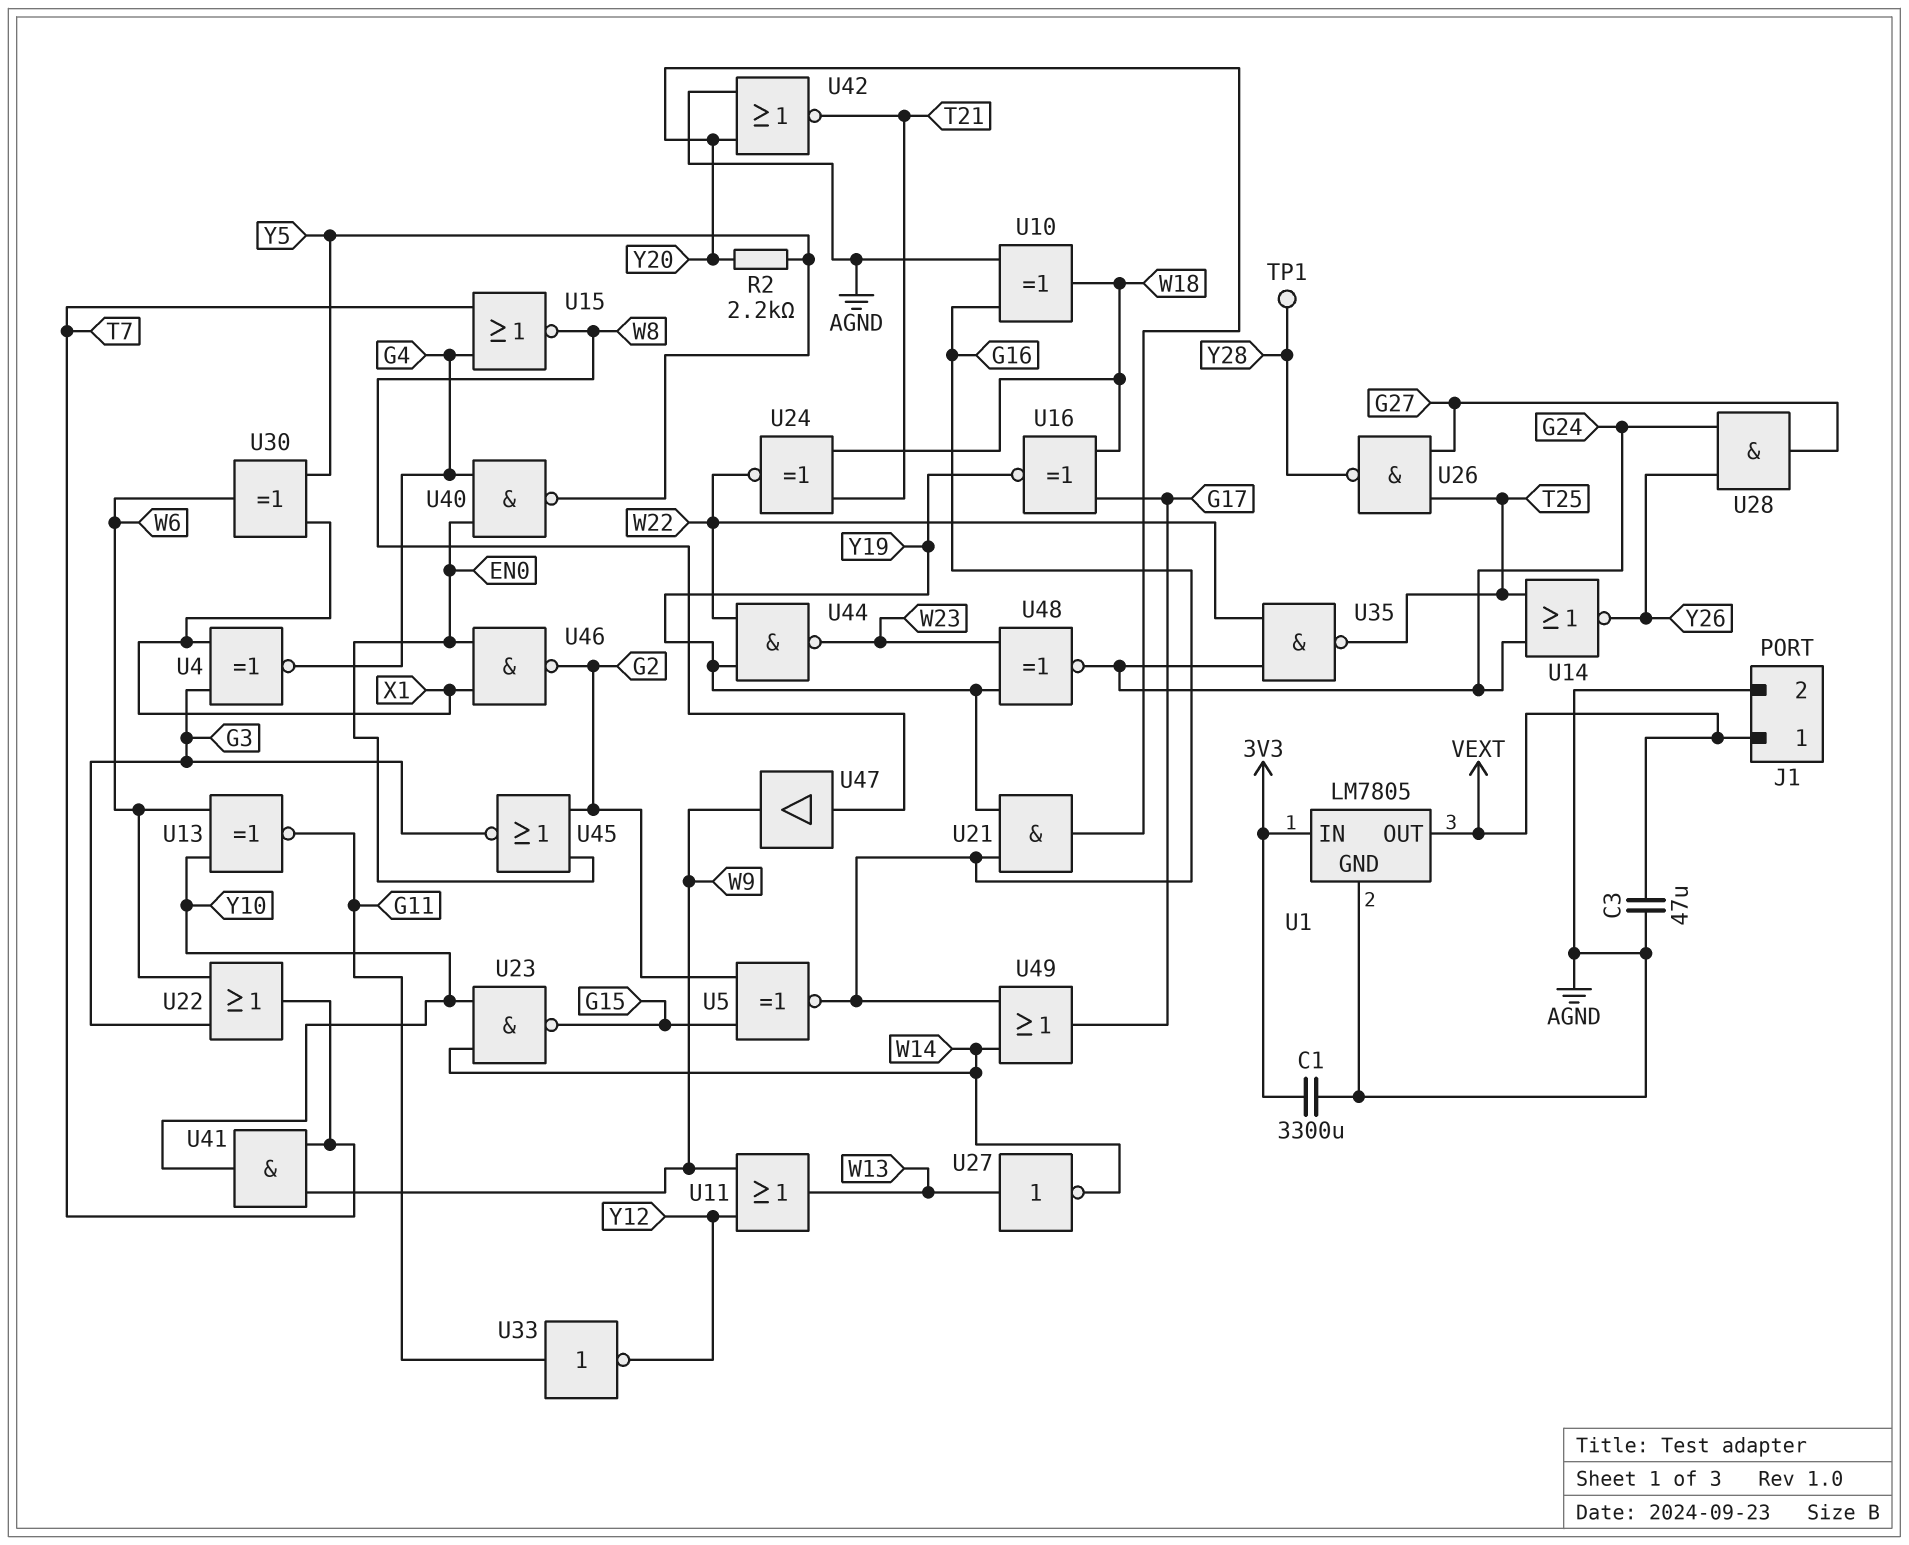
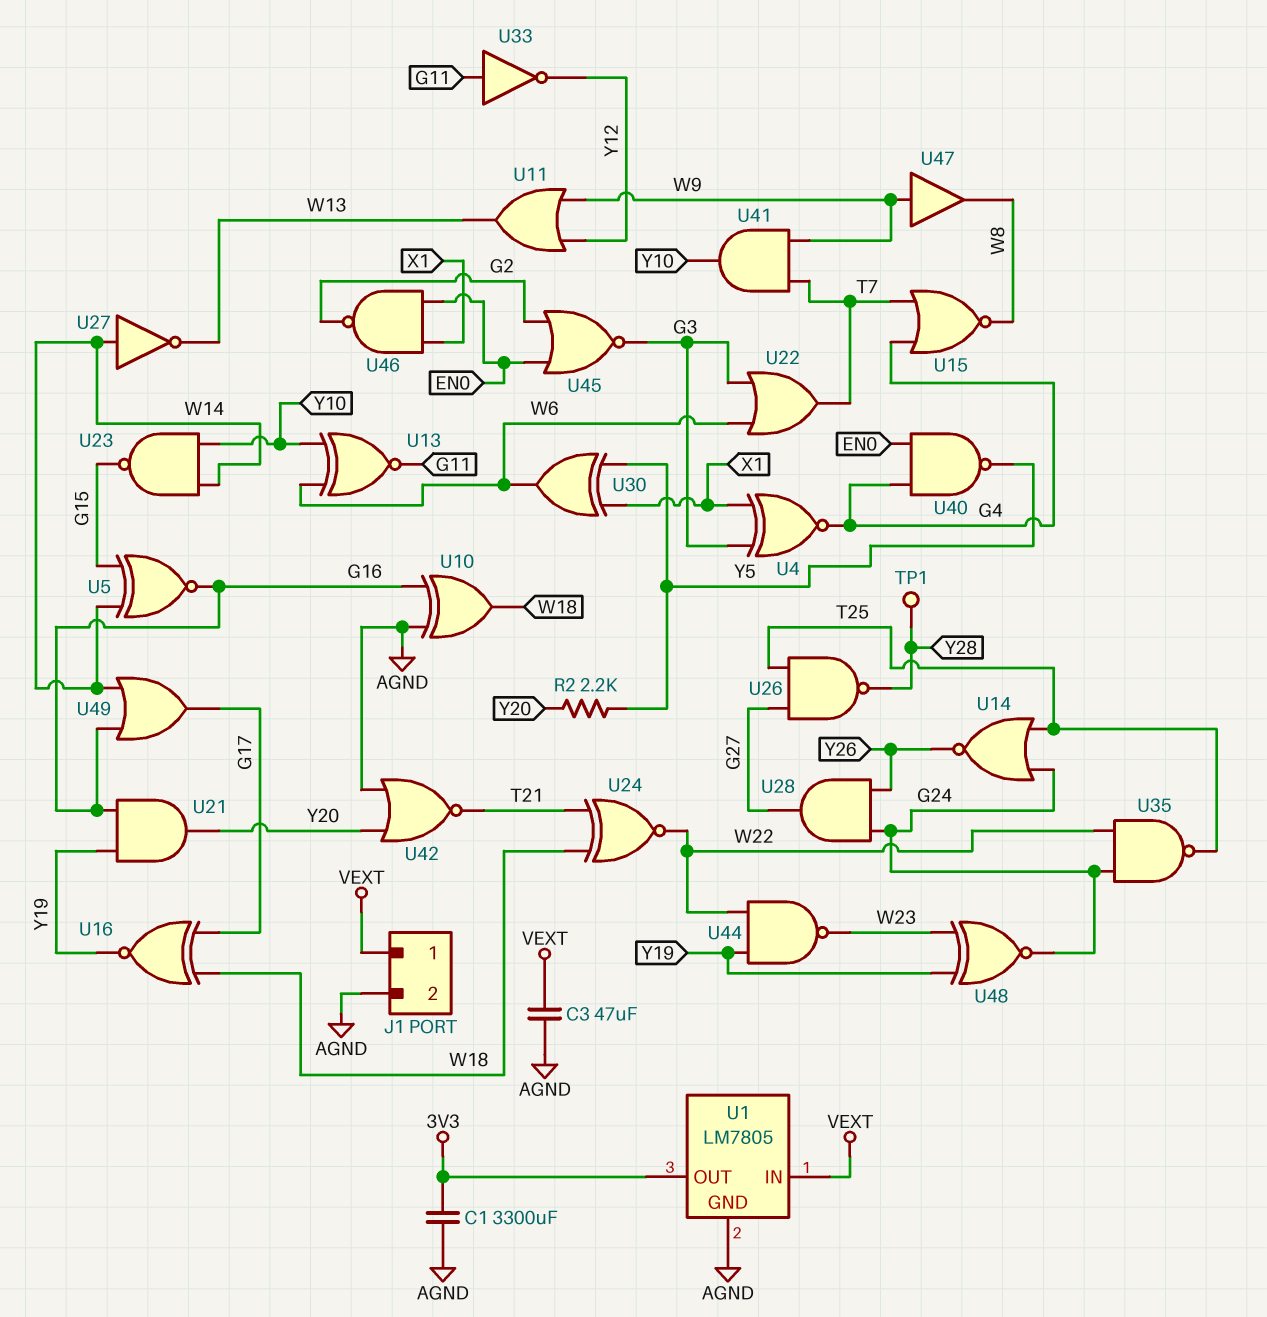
U1 pin IN: 3V3 -> VEXT
U1 pin OUT: VEXT -> 3V3
U5: XNOR (in G2, in G15, out G16) -> XNOR (in G15, in W14, out G16)
U27: NOT (in W13, out W14) -> NOT (in W14, out W13)
U47: buffer (in W8, out W9) -> buffer (in W9, out W8)

